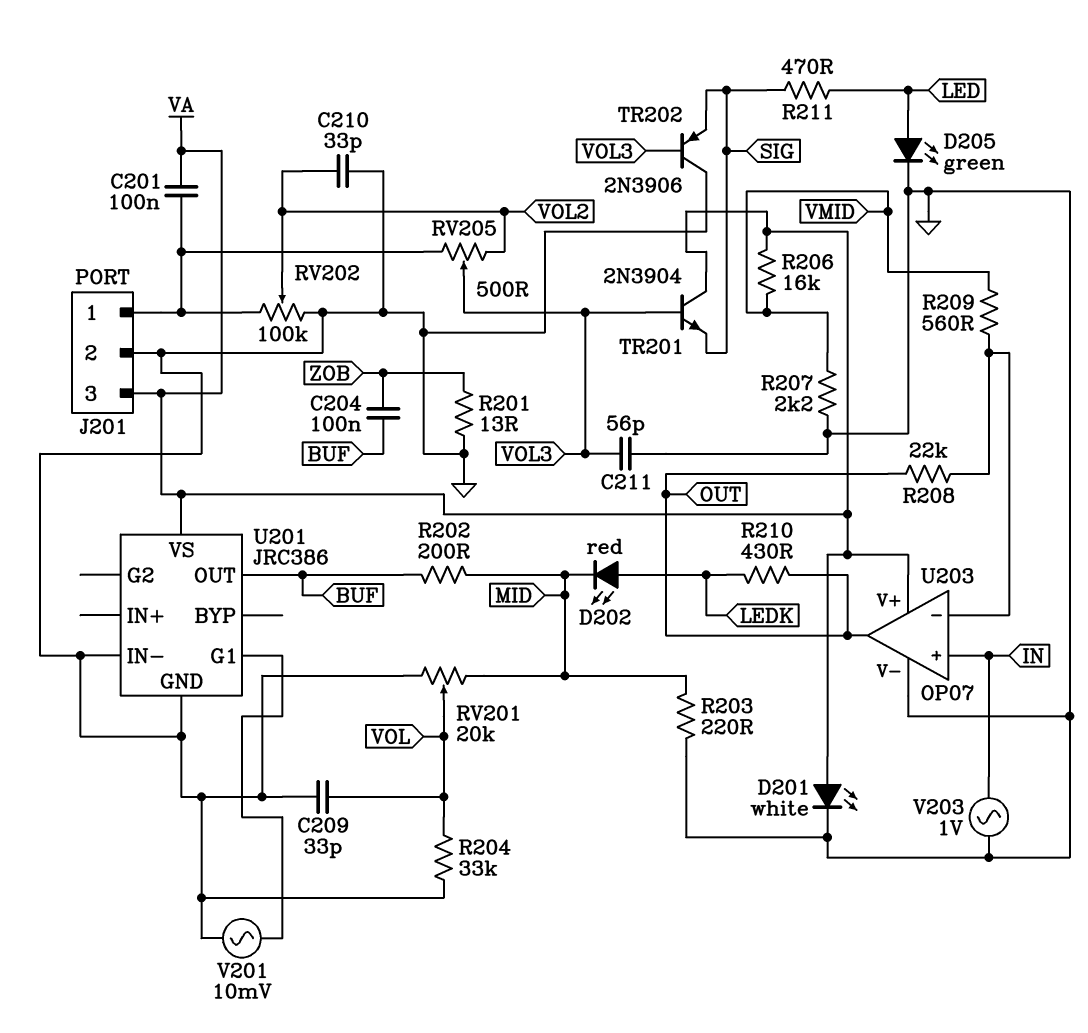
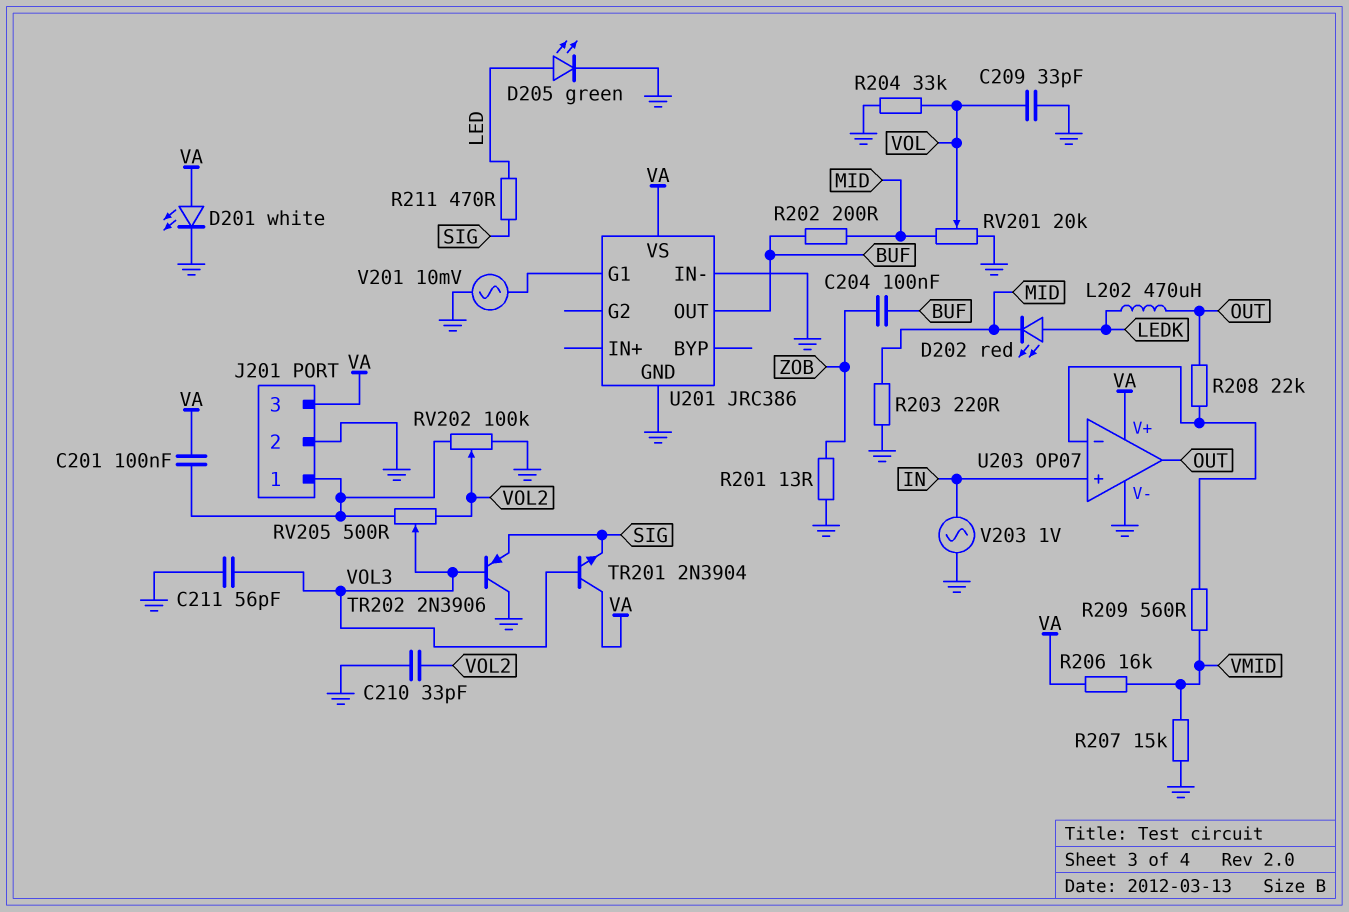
L202: none -> 470uH (LEDK, OUT)
R207: 2.2k (GND, VMID) -> 15k (GND, VMID)
R210: 430 (LEDK, OUT) -> none

